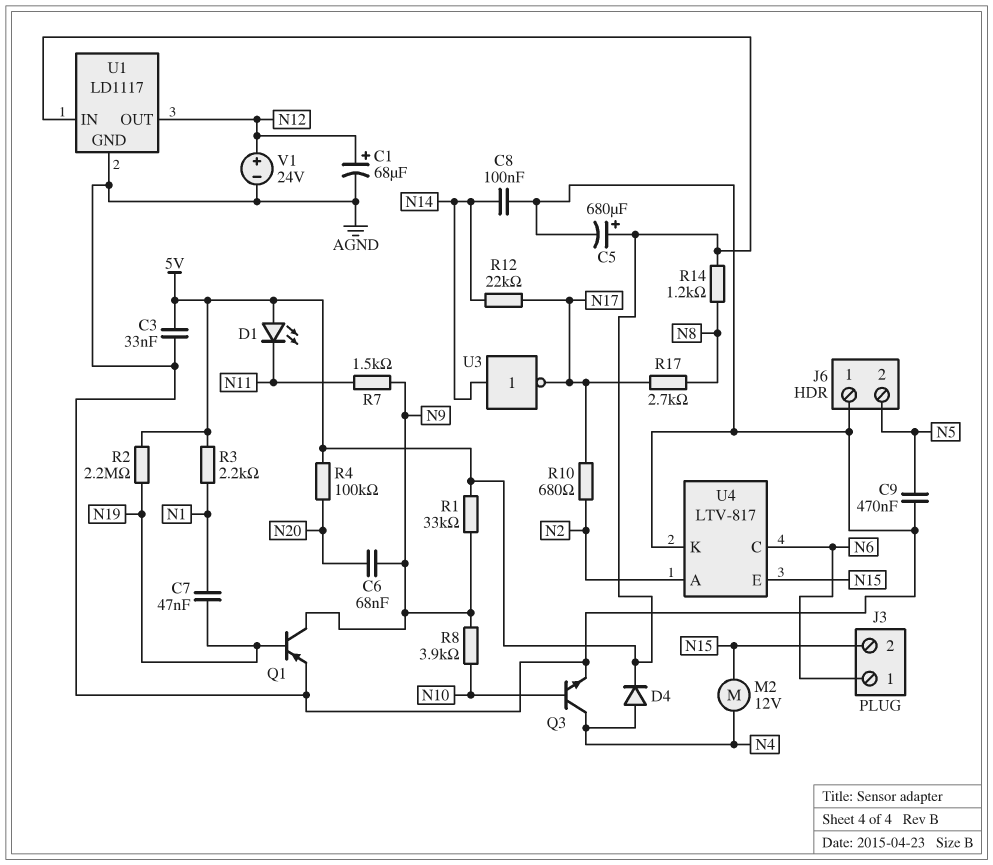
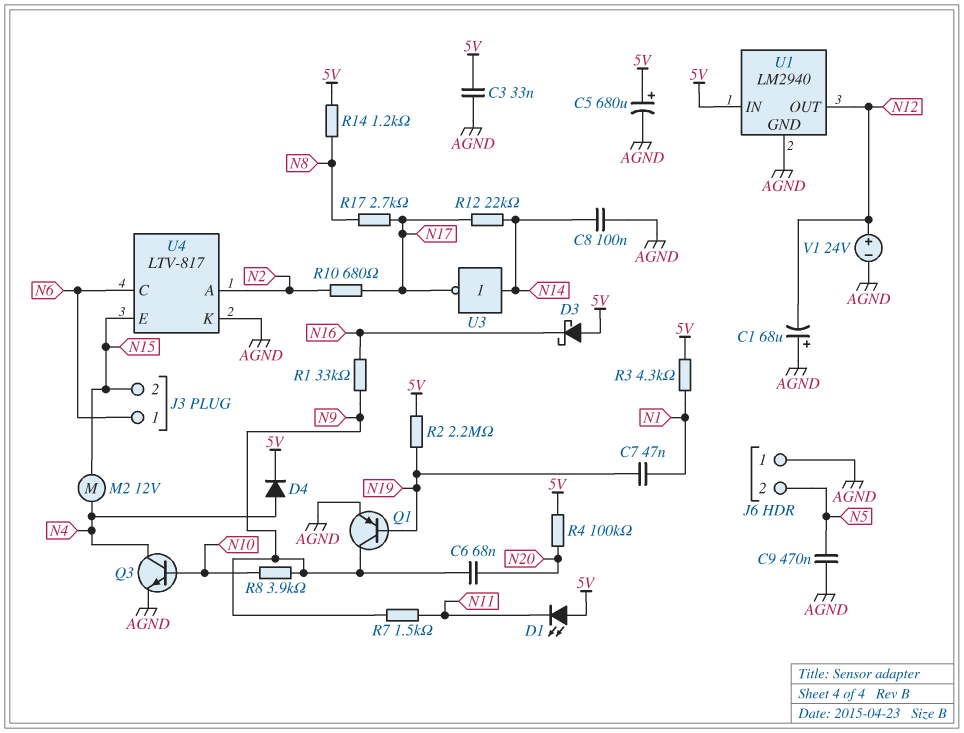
C1: 68uF (plus N12, minus AGND) -> 68uF (plus AGND, minus N12)
D3: none -> schottky (A 5V, K N16)
R1: 33k (5V, N9) -> 33k (N9, N16)
R3: 2.2k (5V, N1) -> 4.3k (5V, N1)
U1: LD1117 -> LM2940

